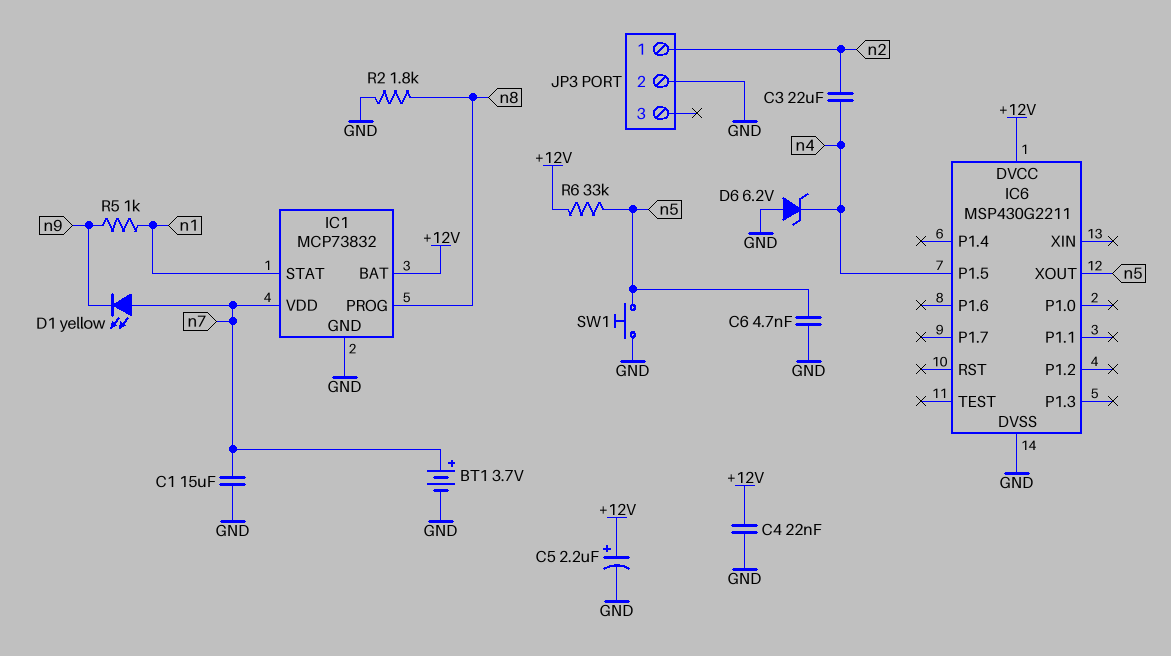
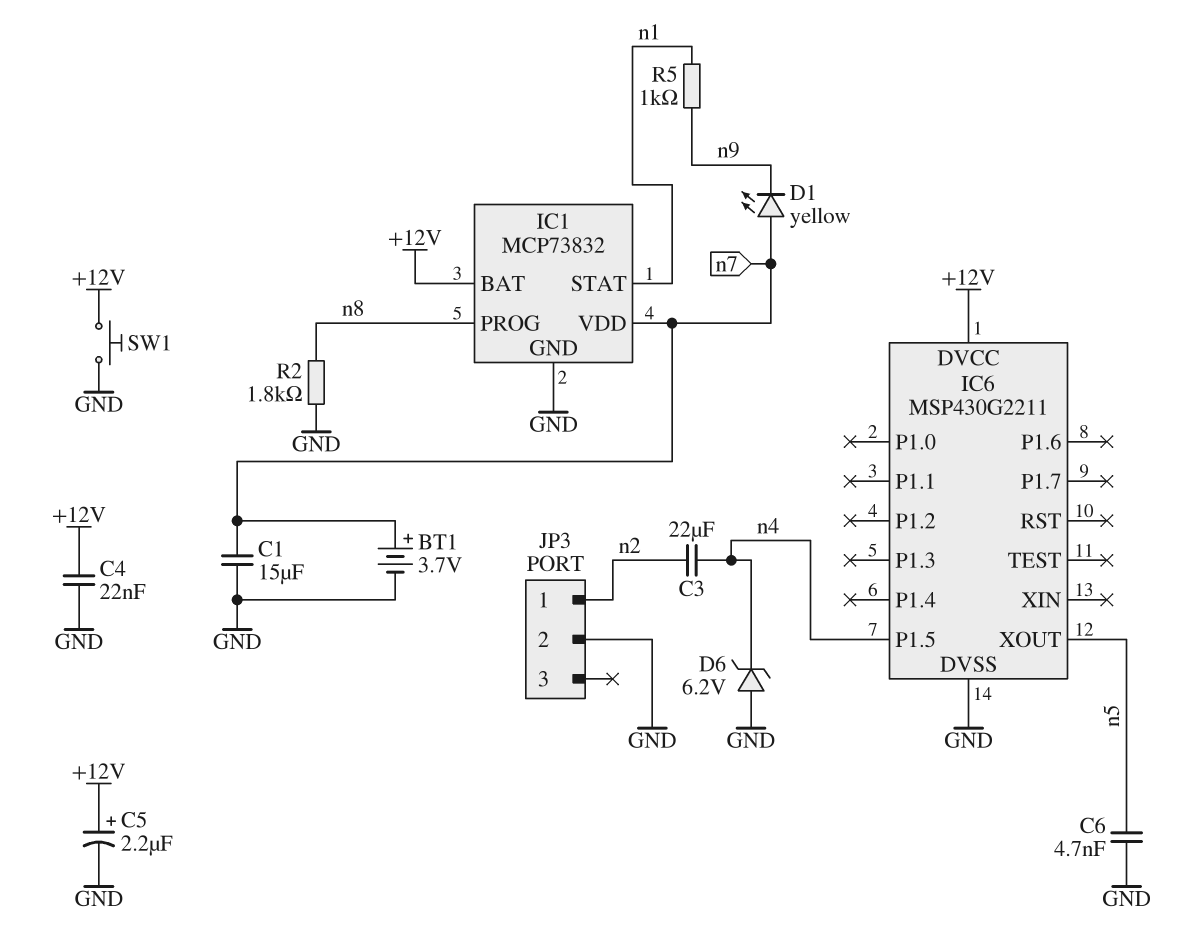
R6: 33k (+12V, n5) -> none
SW1: button (GND, n5) -> button (+12V, GND)

